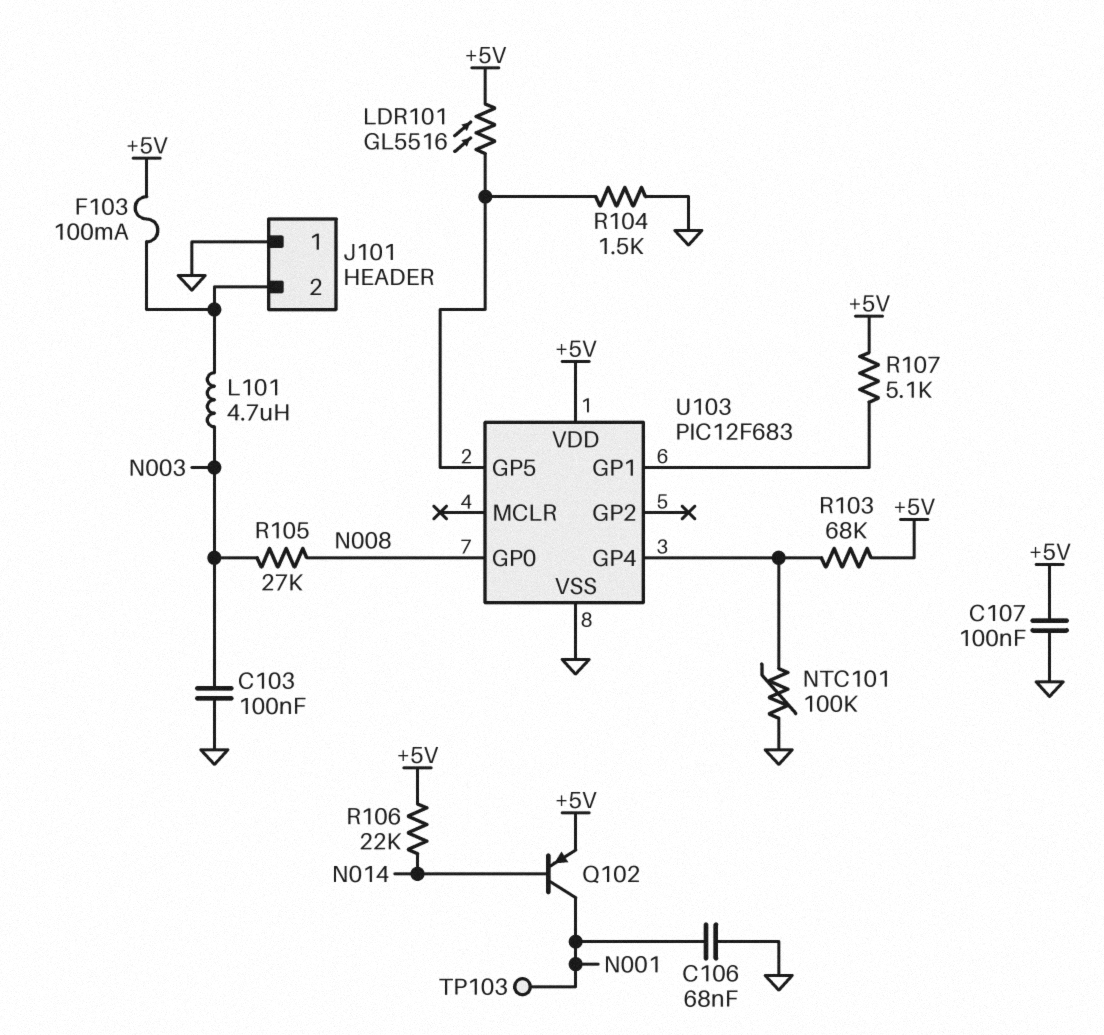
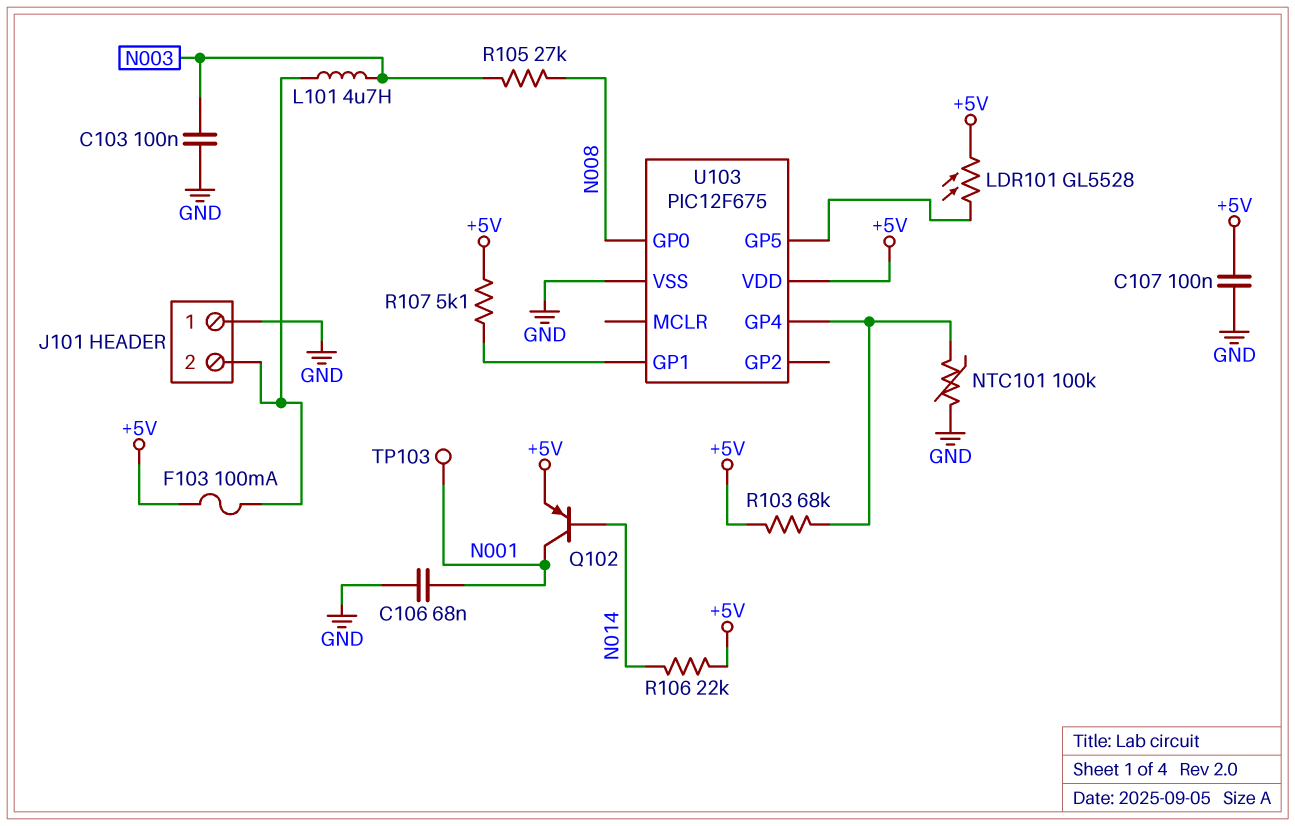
LDR101: GL5516 (+5V, U103/GP5) -> GL5528 (+5V, U103/GP5)
R104: 1.5k (GND, U103/GP5) -> none
U103: PIC12F683 -> PIC12F675

